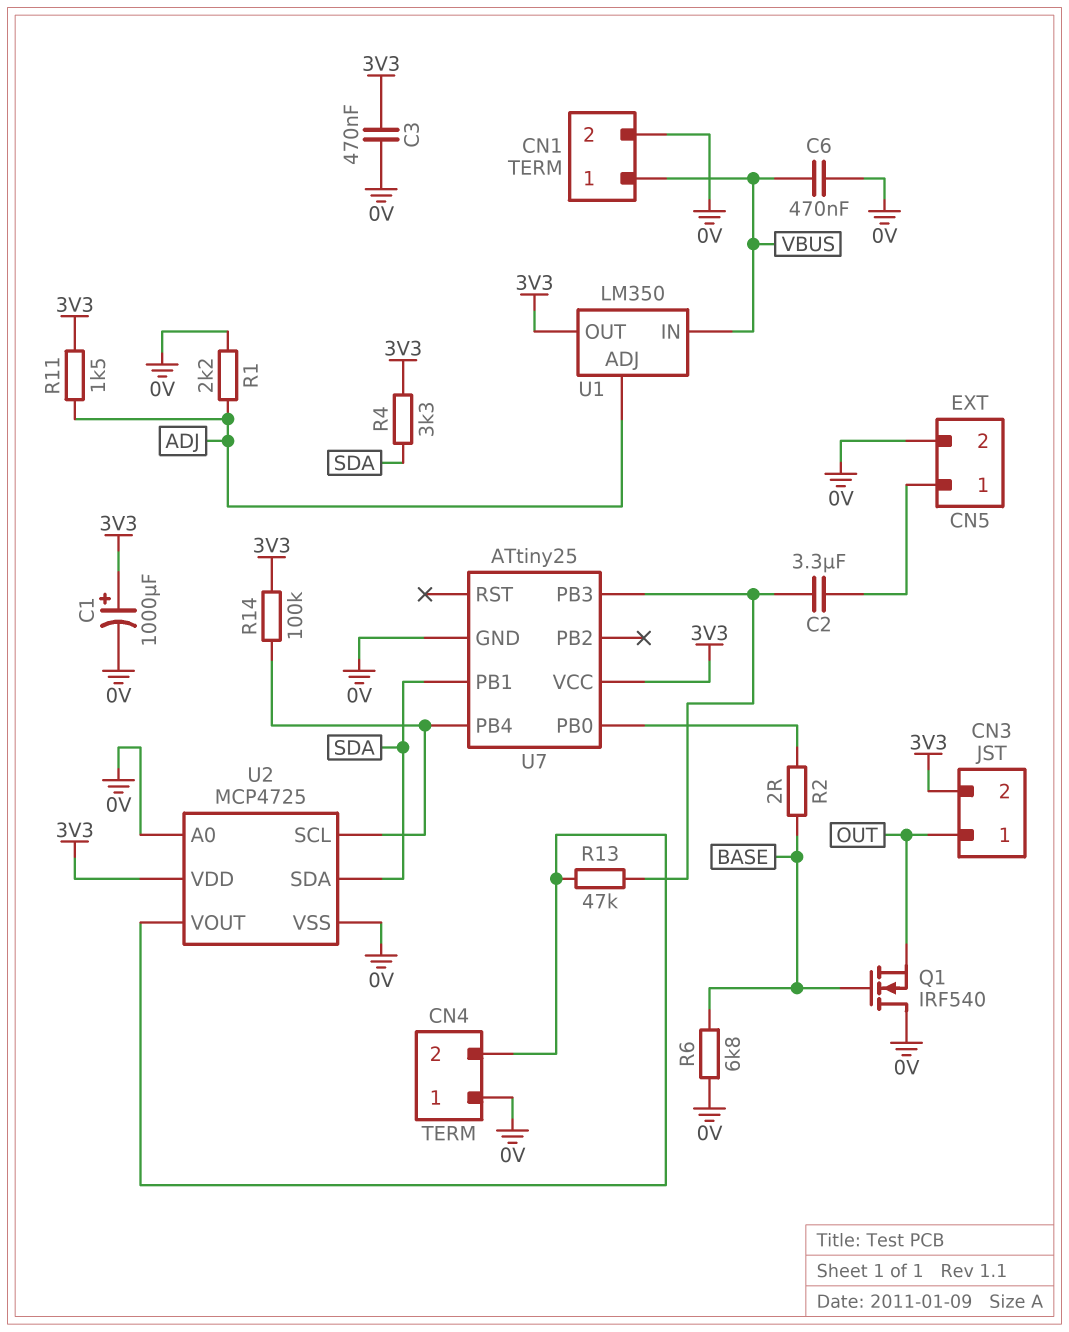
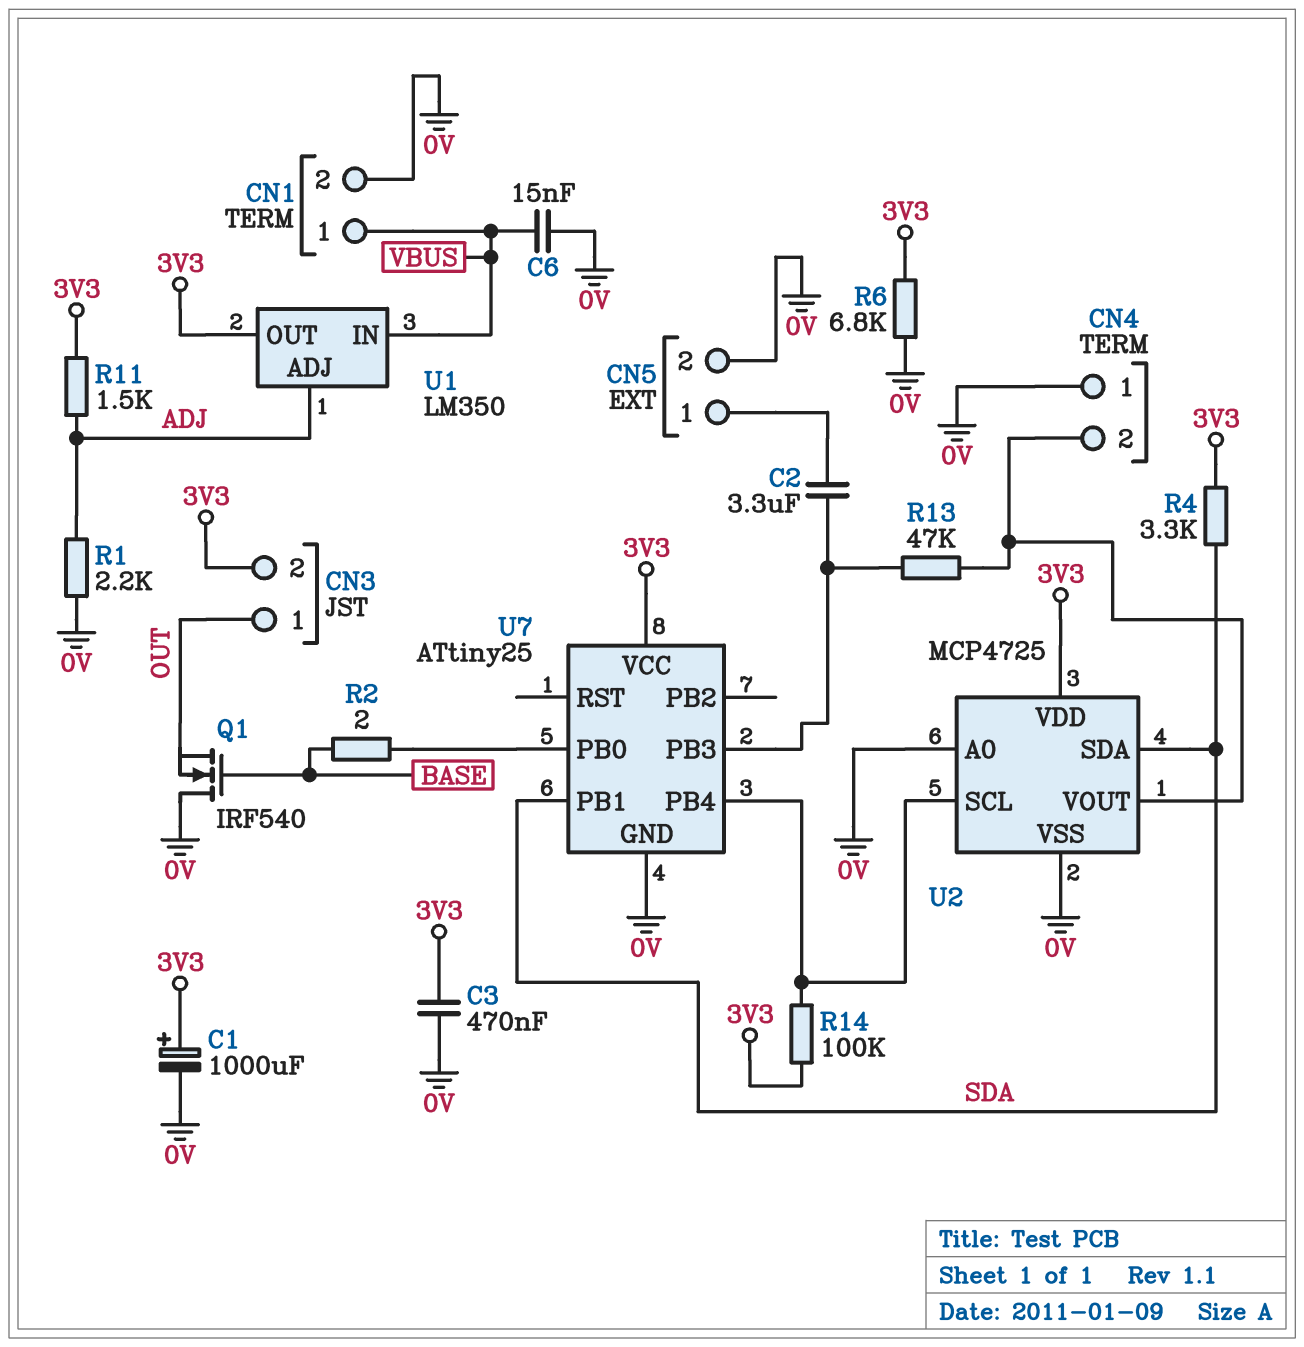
C6: 470nF (0V, VBUS) -> 15nF (0V, VBUS)
R6: 6.8k (0V, BASE) -> 6.8k (0V, 3V3)

